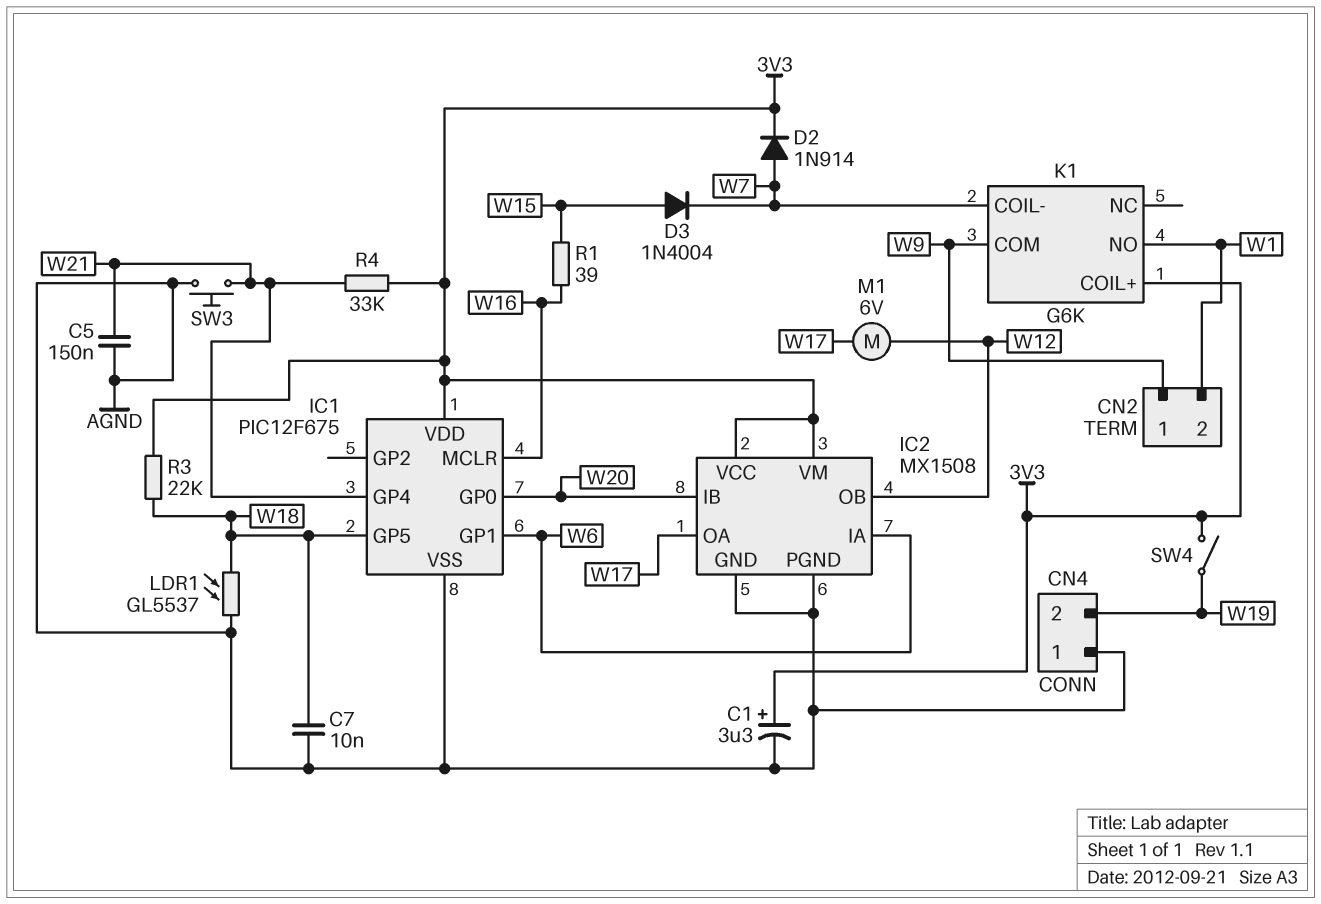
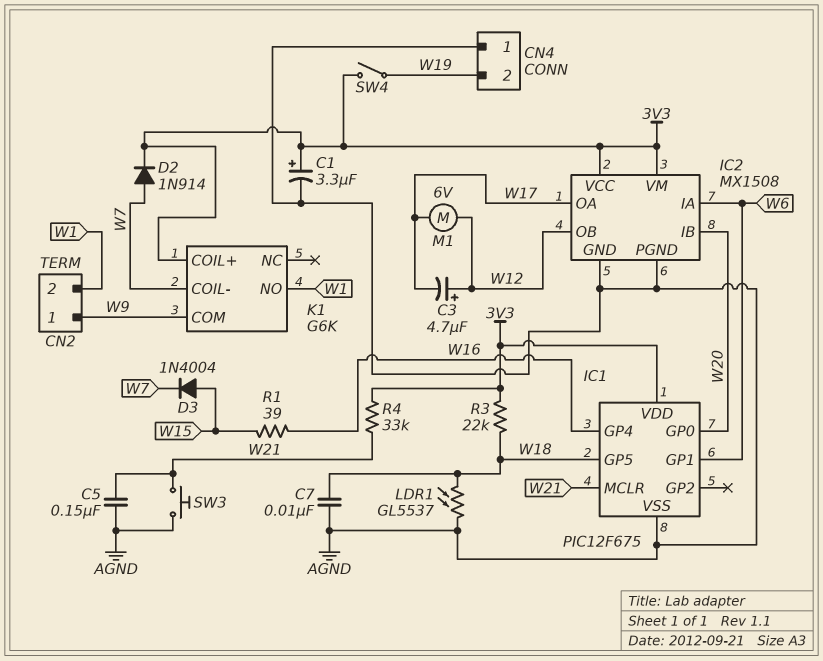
C3: none -> 4.7uF (plus W12, minus W17)
IC1 pin GP4: W21 -> W16
IC1 pin MCLR: W16 -> W21

